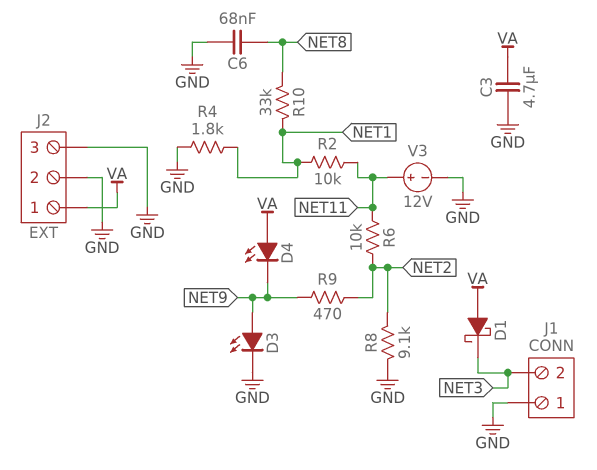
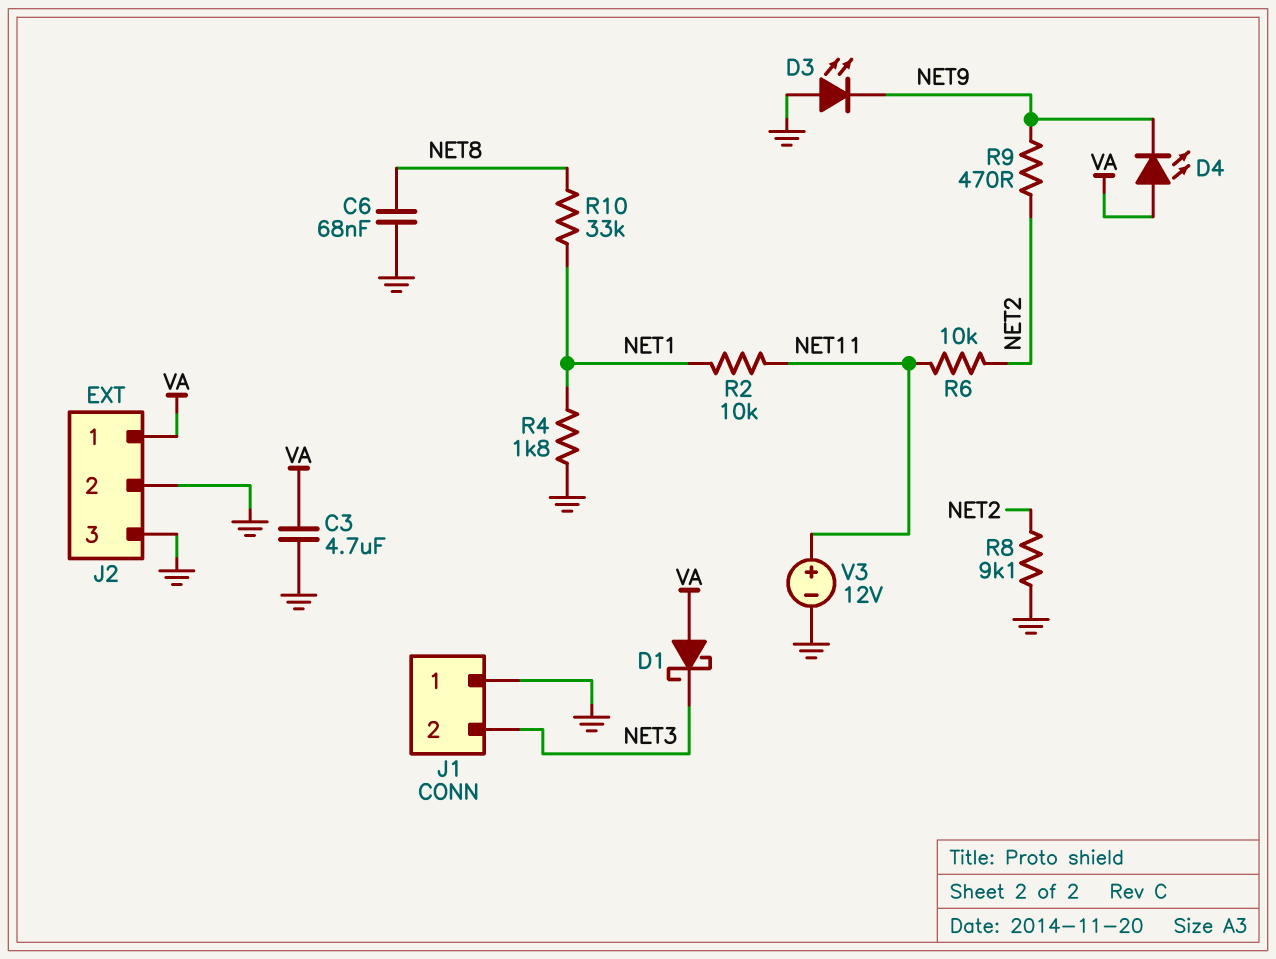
D3: LED (A NET9, K GND) -> LED (A GND, K NET9)

